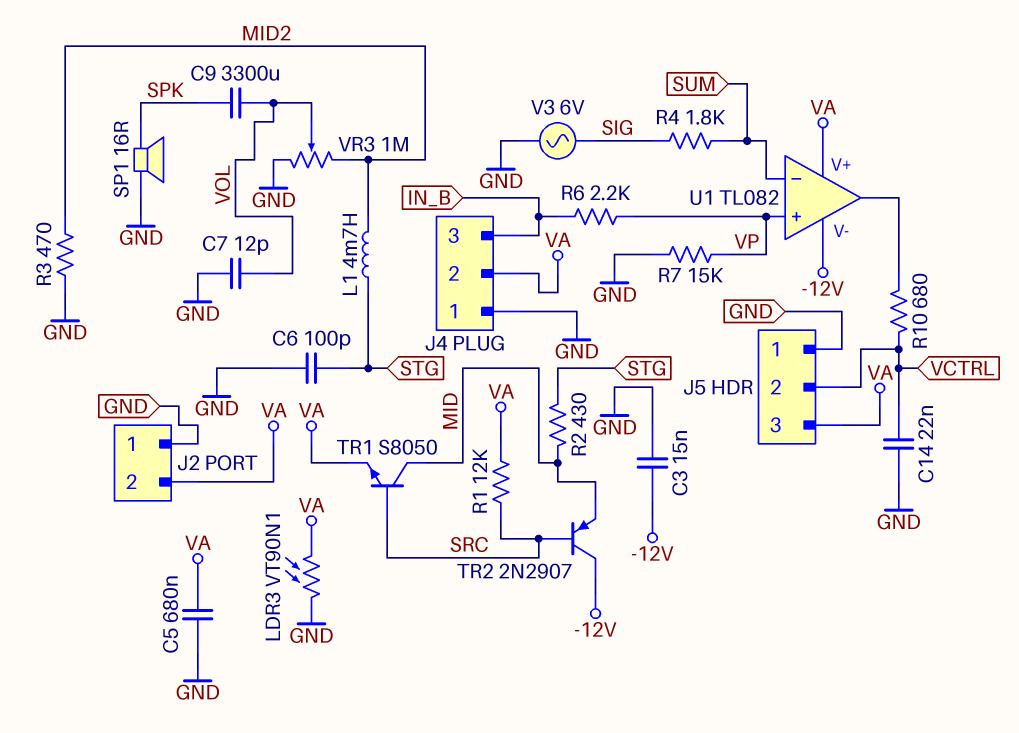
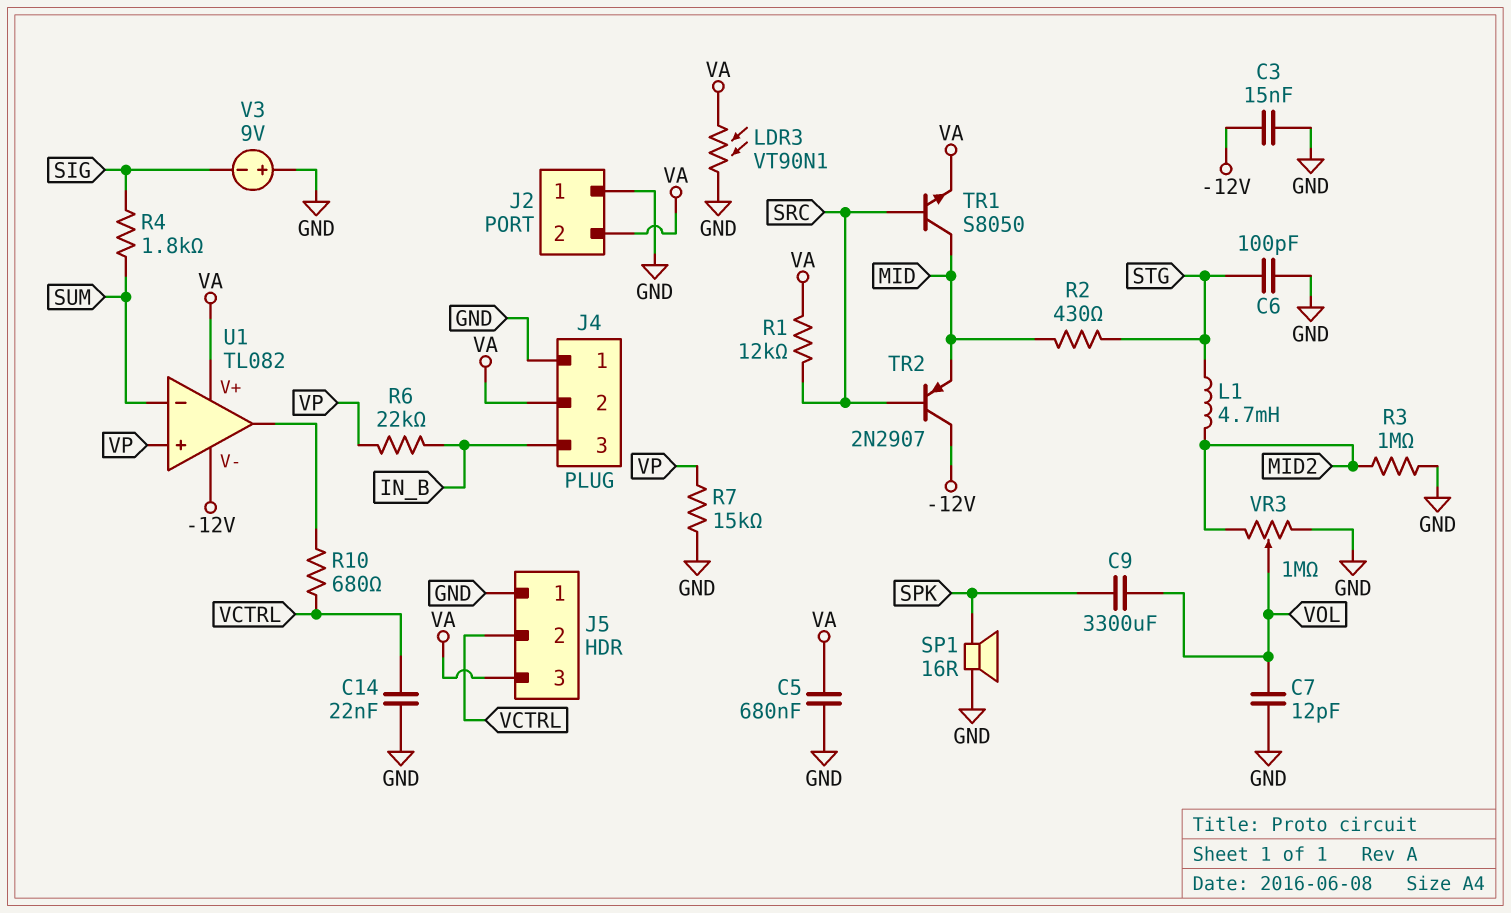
R3: 470 (GND, MID2) -> 1M (GND, MID2)
R6: 2.2k (IN_B, VP) -> 22k (IN_B, VP)
V3: AC 6V (GND, SIG) -> 9V (plus GND, minus SIG)

